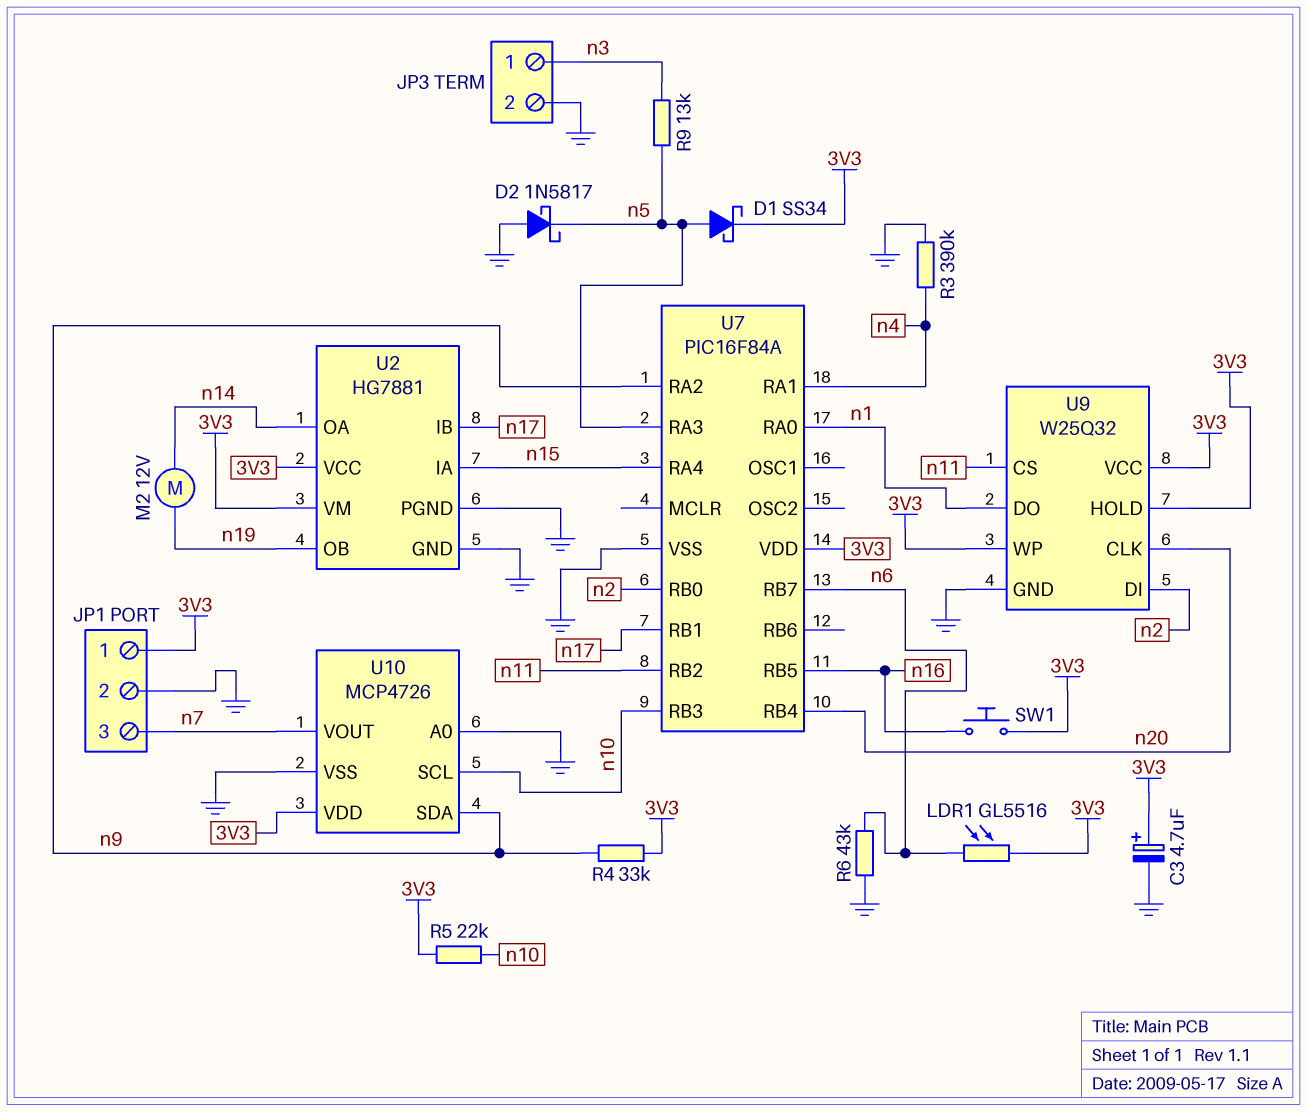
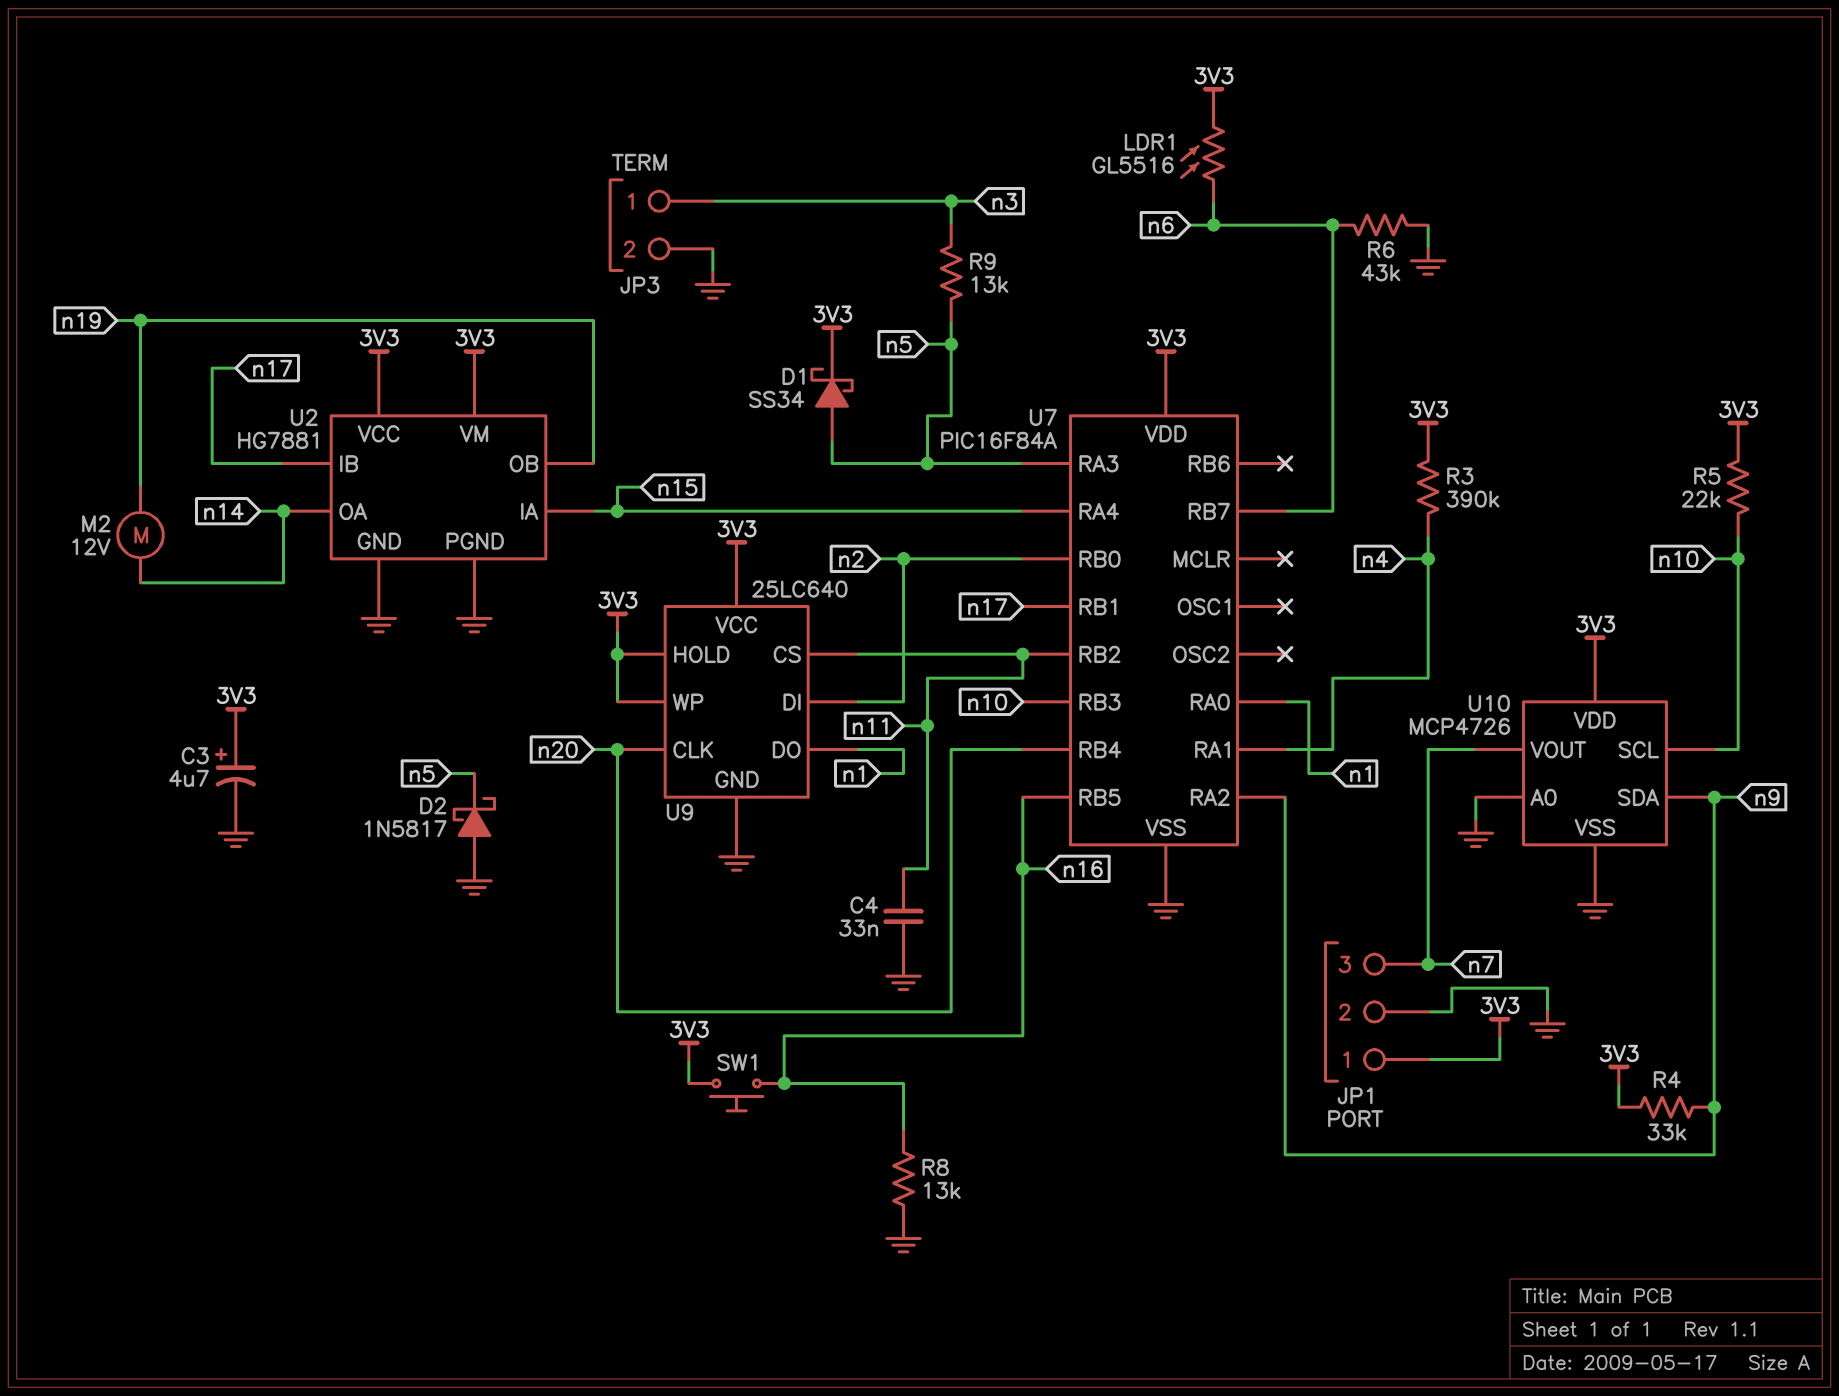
C4: none -> 33nF (GND, n11)
R3: 390k (GND, n4) -> 390k (3V3, n4)
R8: none -> 13k (GND, n16)
U9: W25Q32 -> 25LC640

